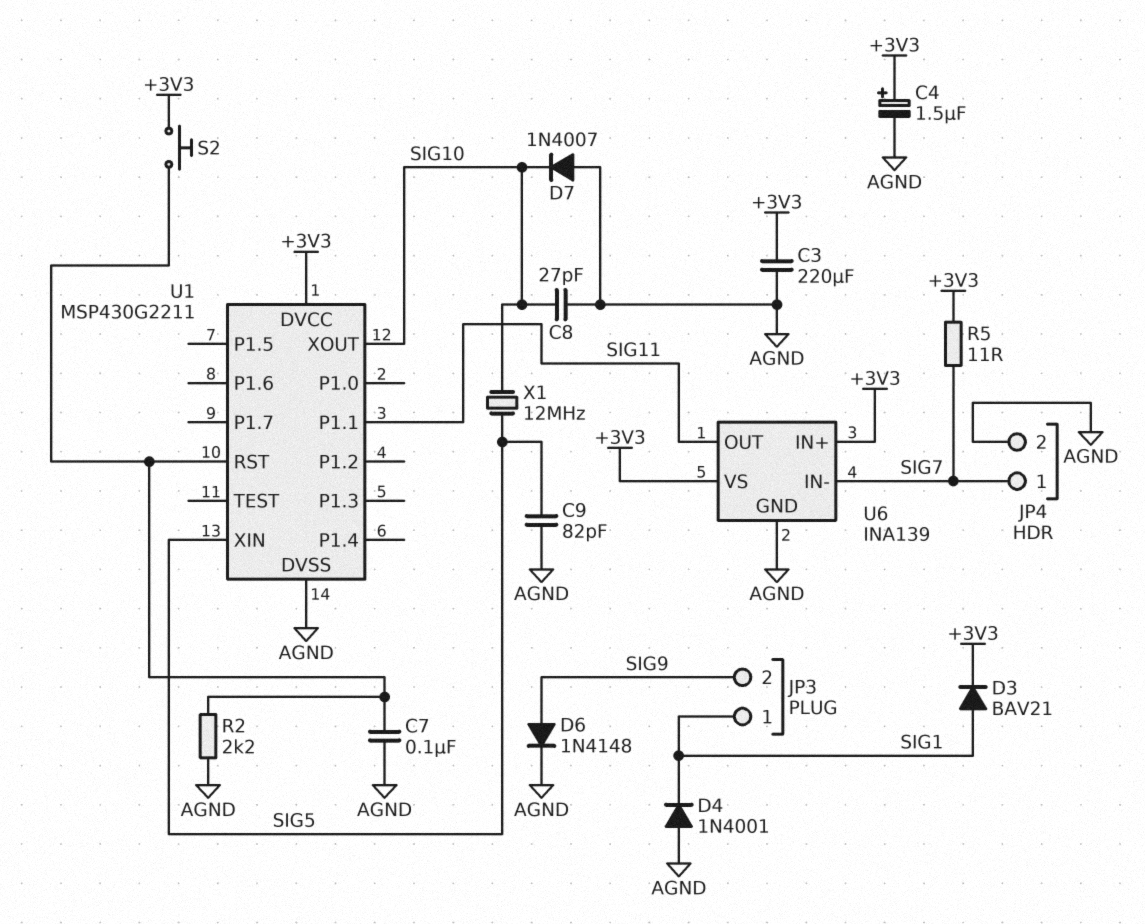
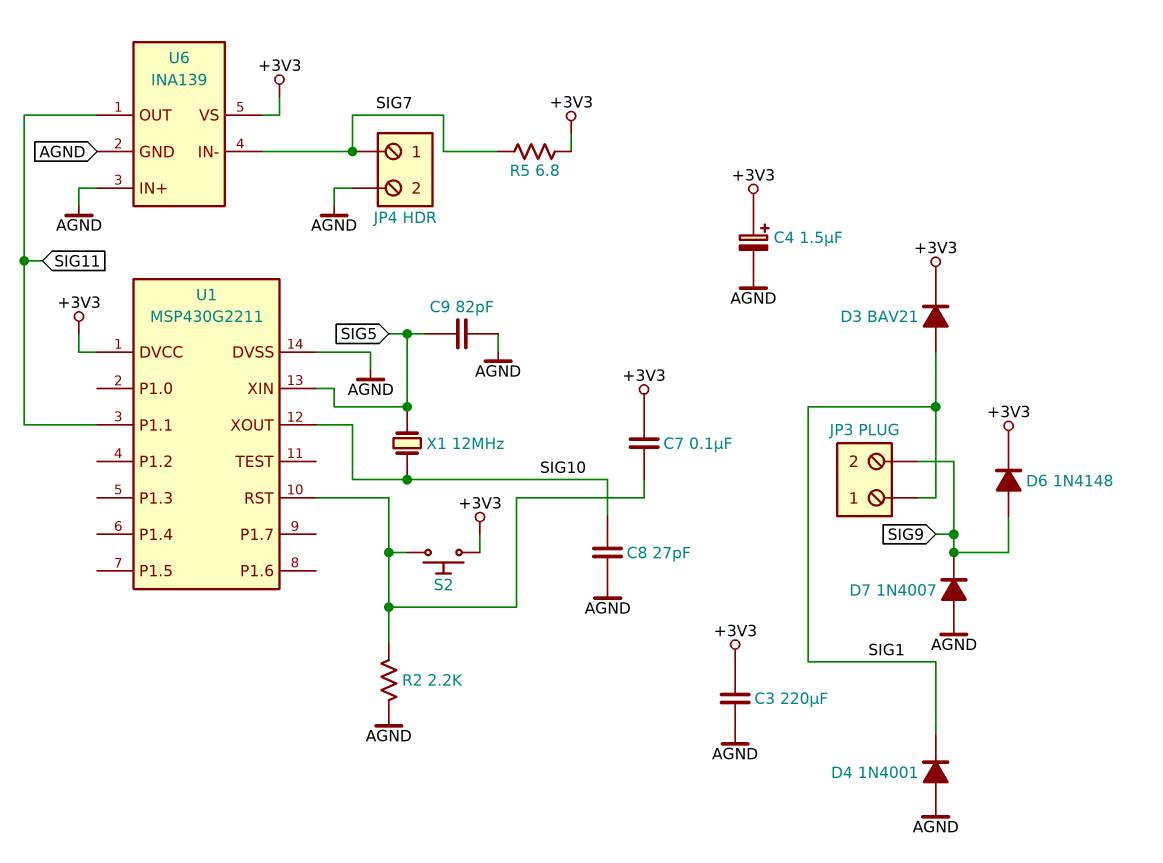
C7: 100nF (AGND, U1/RST) -> 100nF (+3V3, U1/RST)
D6: diode 1N4148 (A SIG9, K AGND) -> diode 1N4148 (A SIG9, K +3V3)
D7: diode 1N4007 (A AGND, K SIG10) -> diode 1N4007 (A AGND, K SIG9)
R5: 11 (+3V3, SIG7) -> 6.8 (+3V3, SIG7)
U6 pin IN+: +3V3 -> AGND

